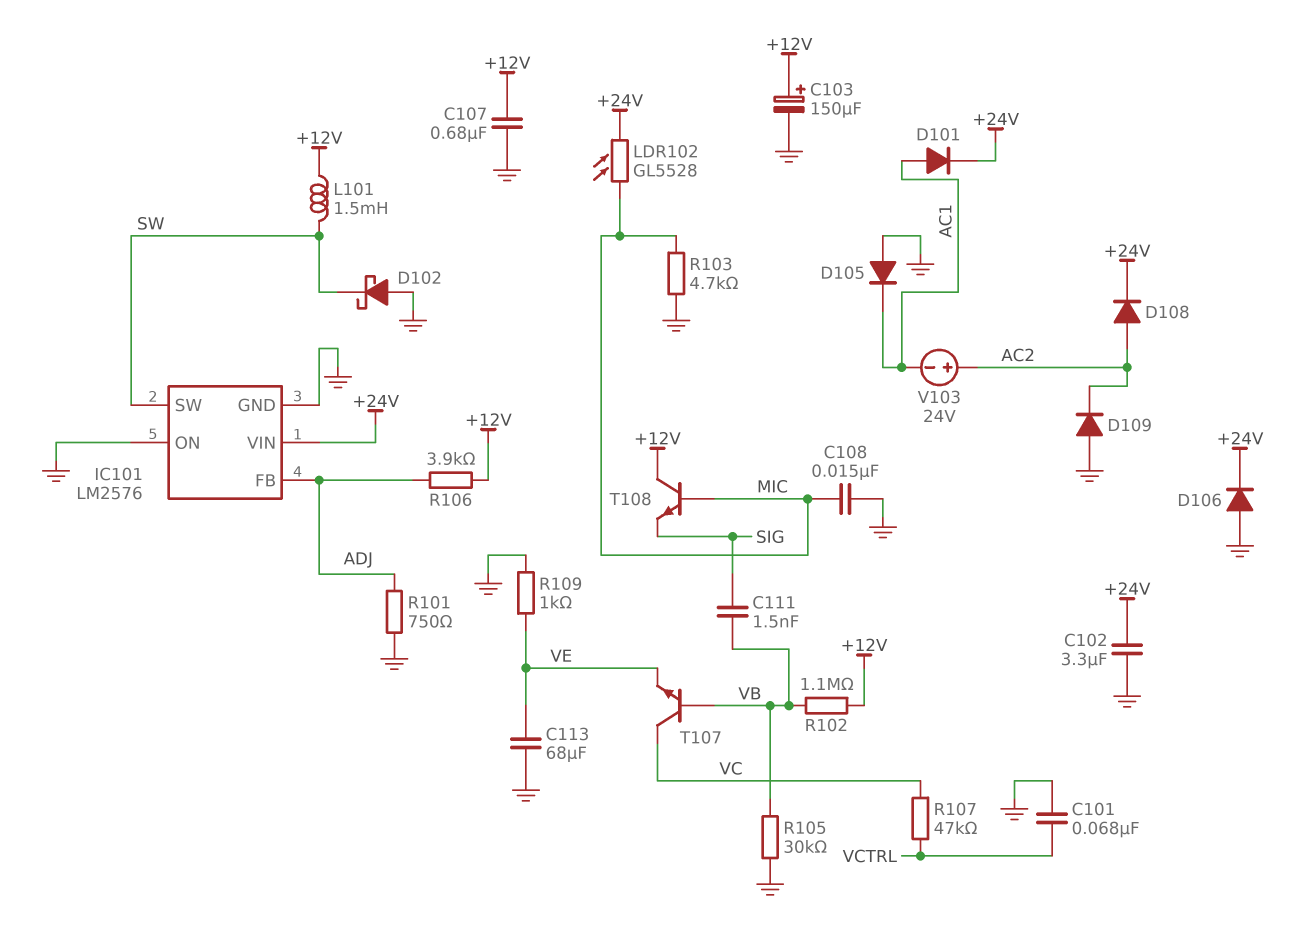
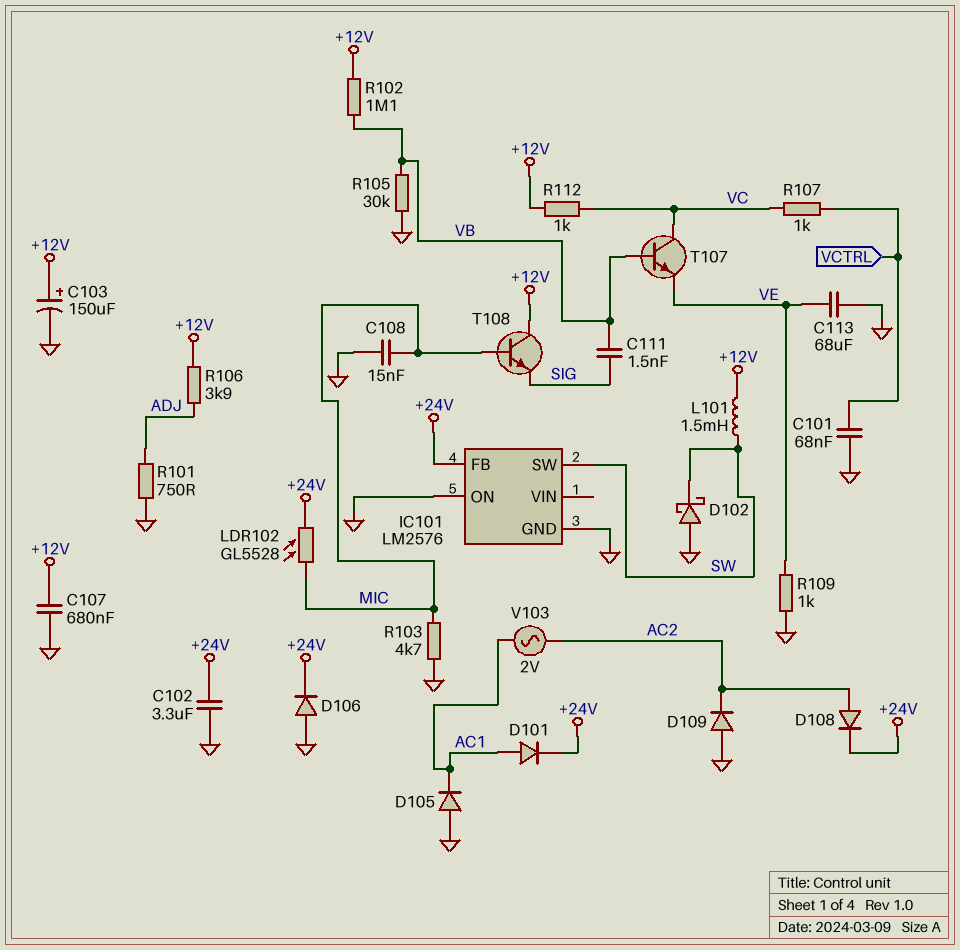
IC101 pin FB: ADJ -> +24V
IC101 pin VIN: +24V -> none
R107: 47k (VC, VCTRL) -> 1k (VC, VCTRL)
R112: none -> 1k (+12V, VC)
V103: 24V (plus AC2, minus AC1) -> AC 2V (AC1, AC2)

